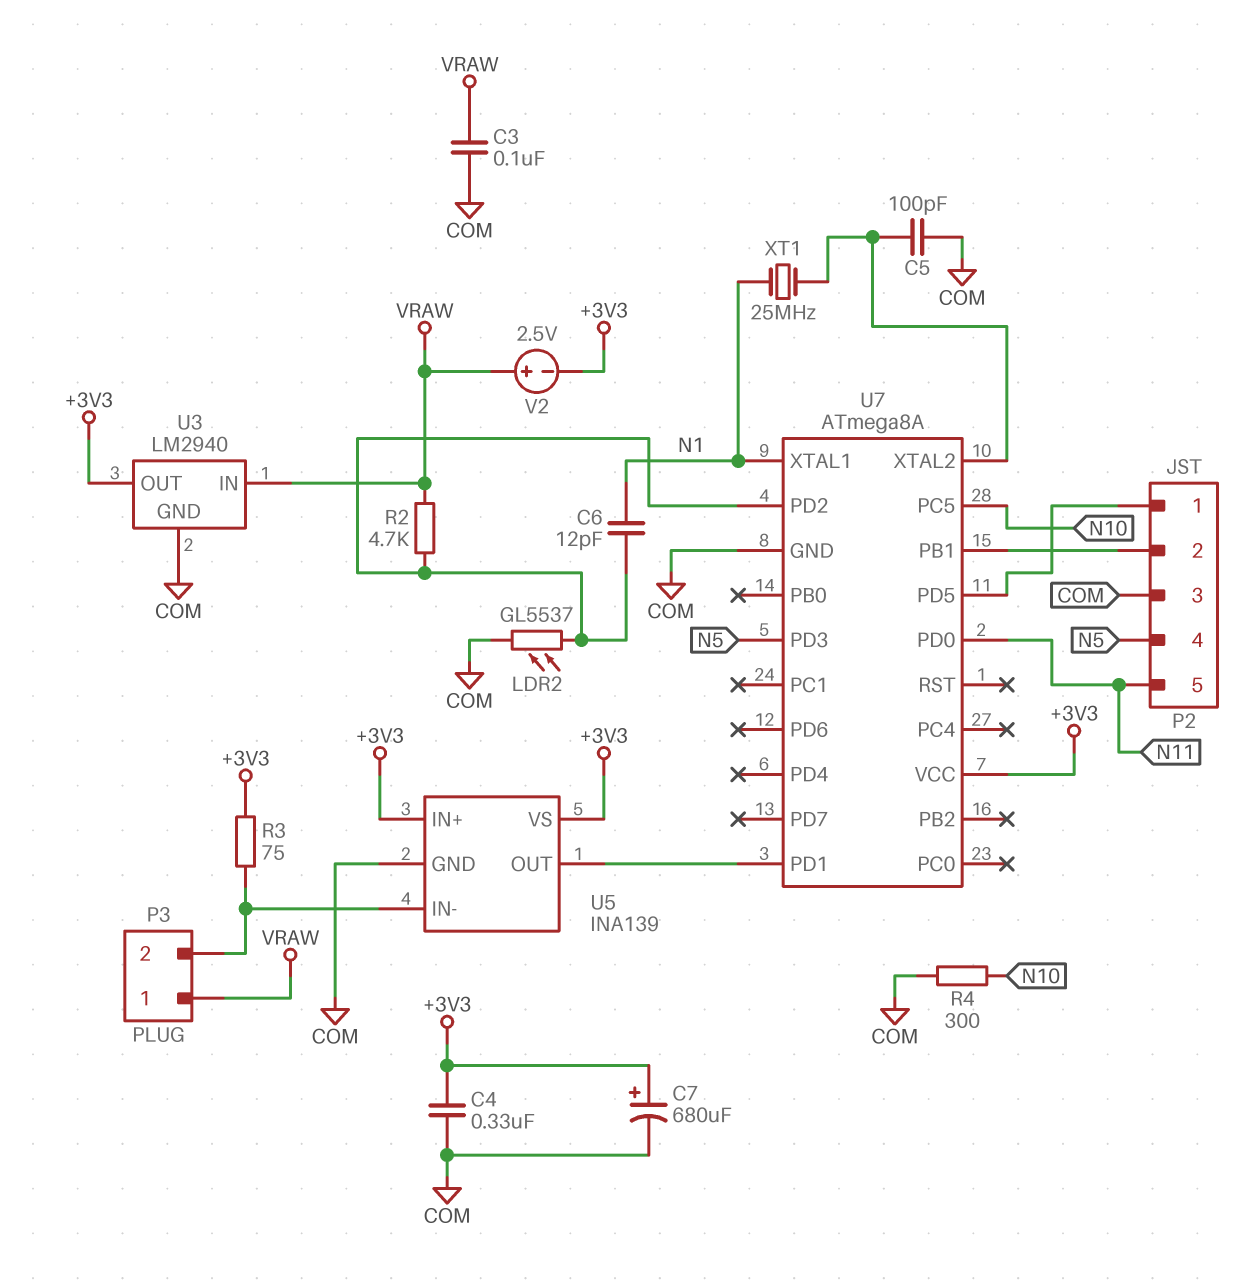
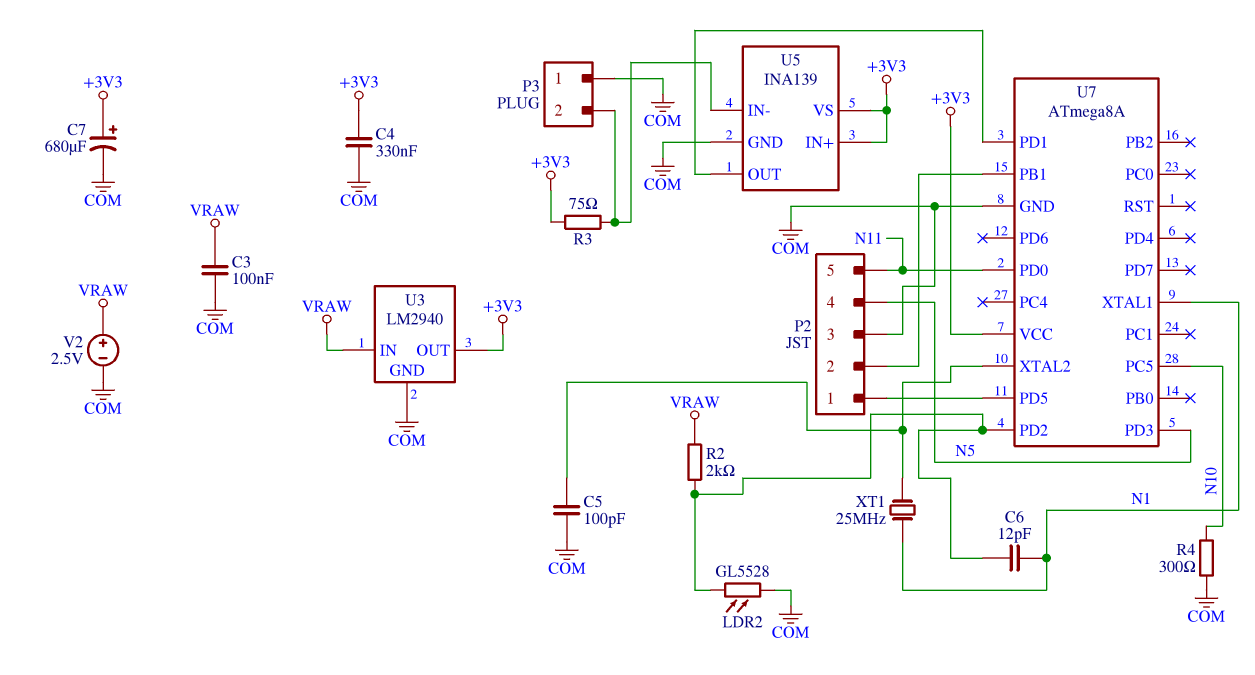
LDR2: GL5537 (COM, U7/PD2) -> GL5528 (COM, U7/PD2)
P3 pin 1: VRAW -> COM
R2: 4.7k (U7/PD2, VRAW) -> 2k (U7/PD2, VRAW)
V2: 2.5V (plus VRAW, minus +3V3) -> 2.5V (plus VRAW, minus COM)

